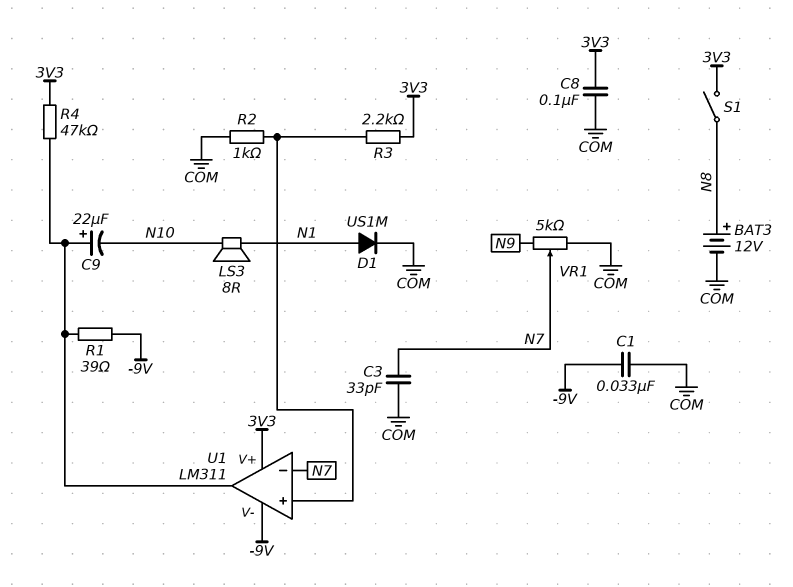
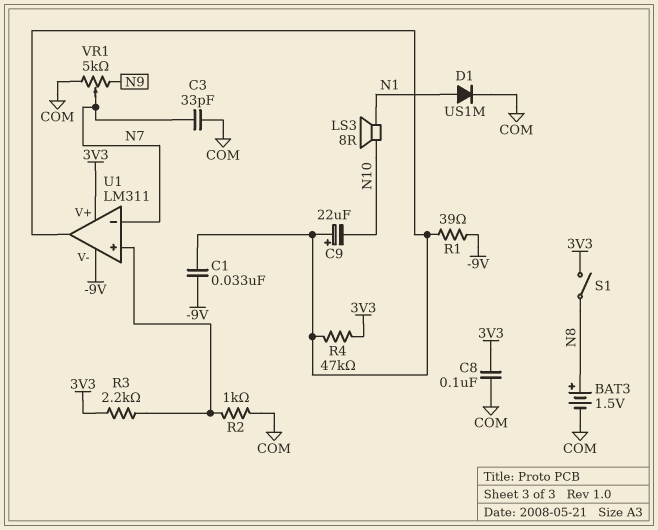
BAT3: 12V (plus N8, minus COM) -> 1.5V (plus N8, minus COM)
C1: 33nF (-9V, COM) -> 33nF (-9V, U1/out)

